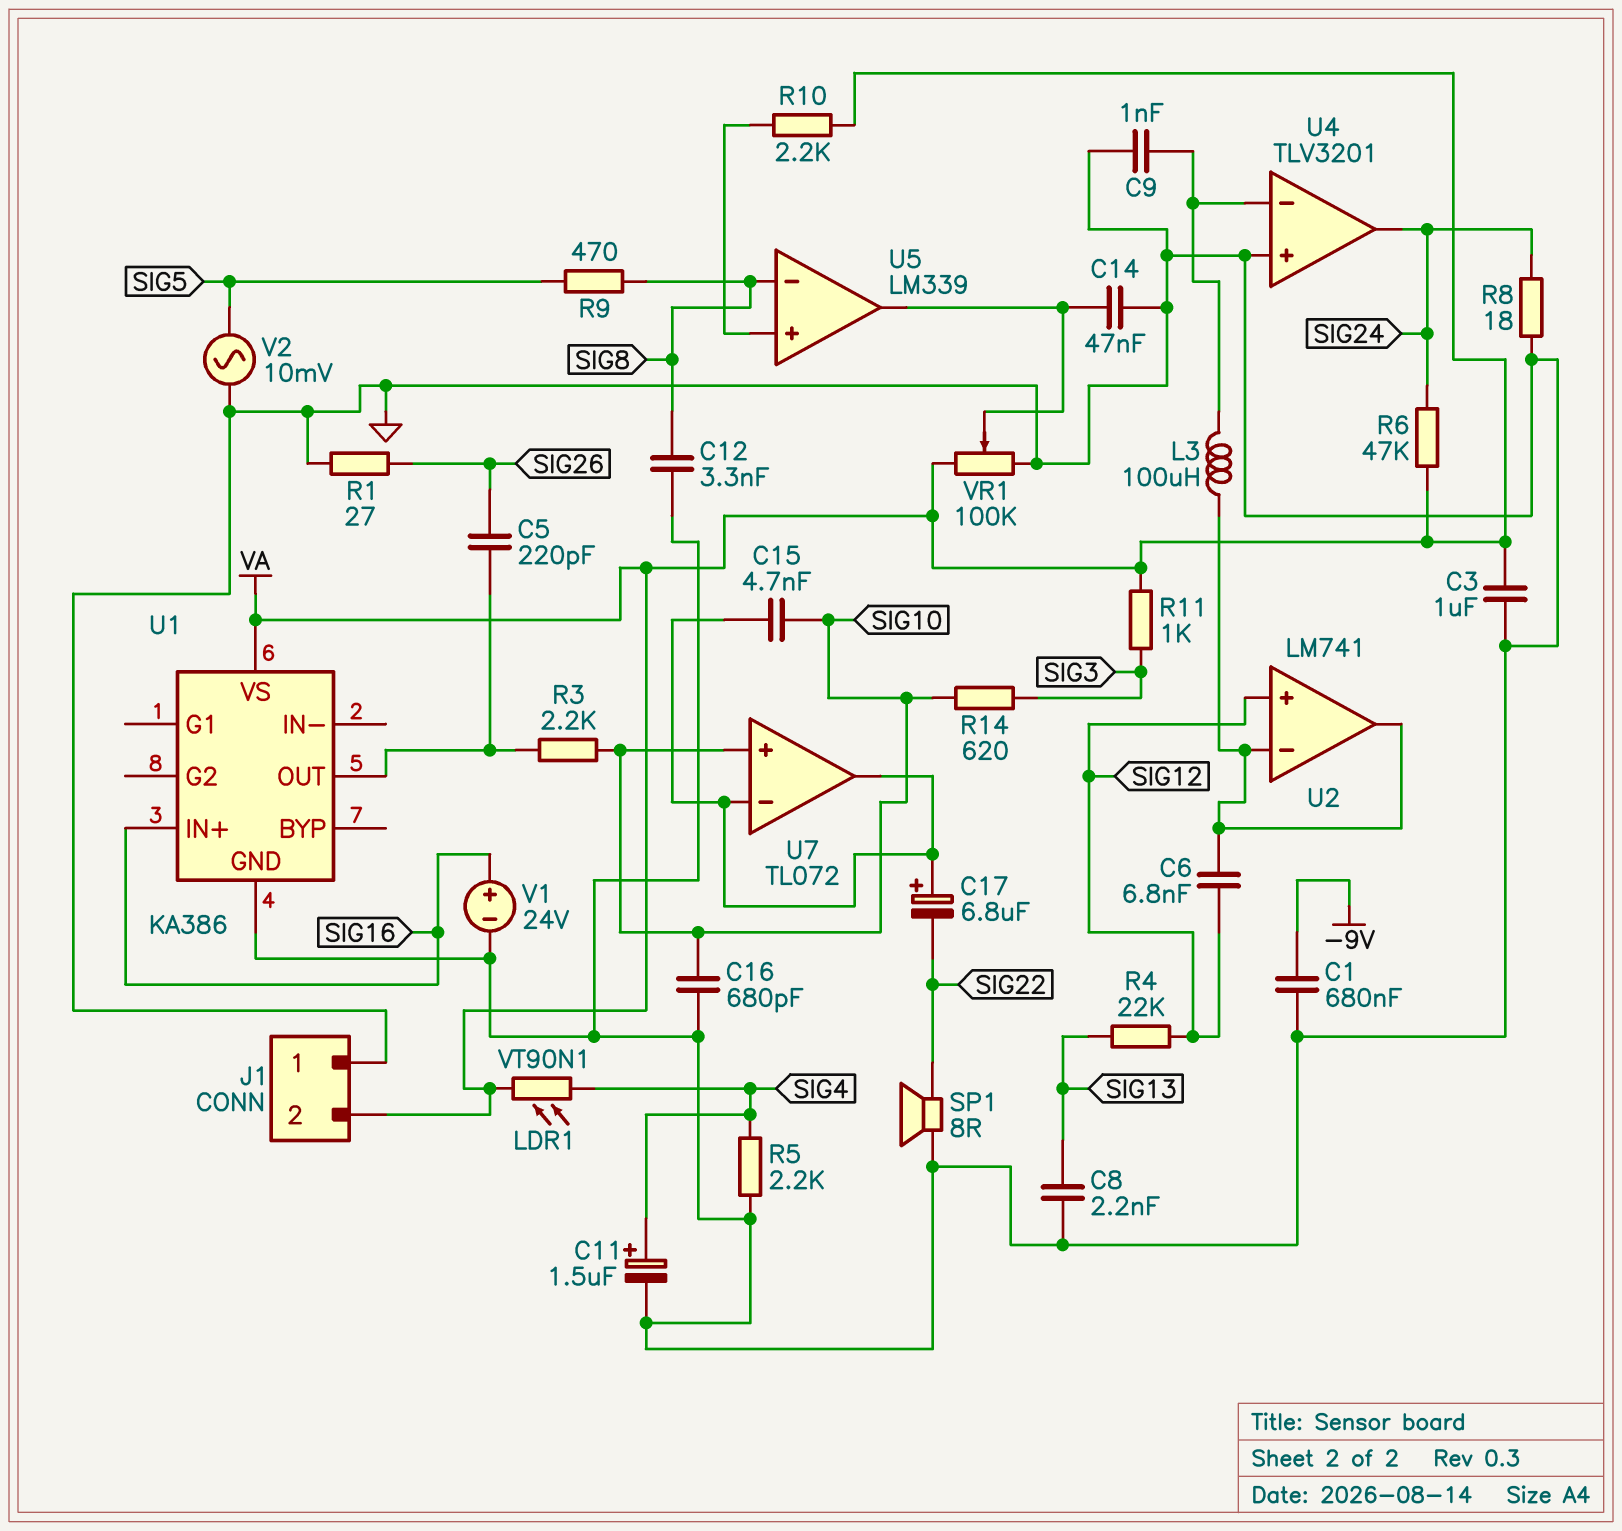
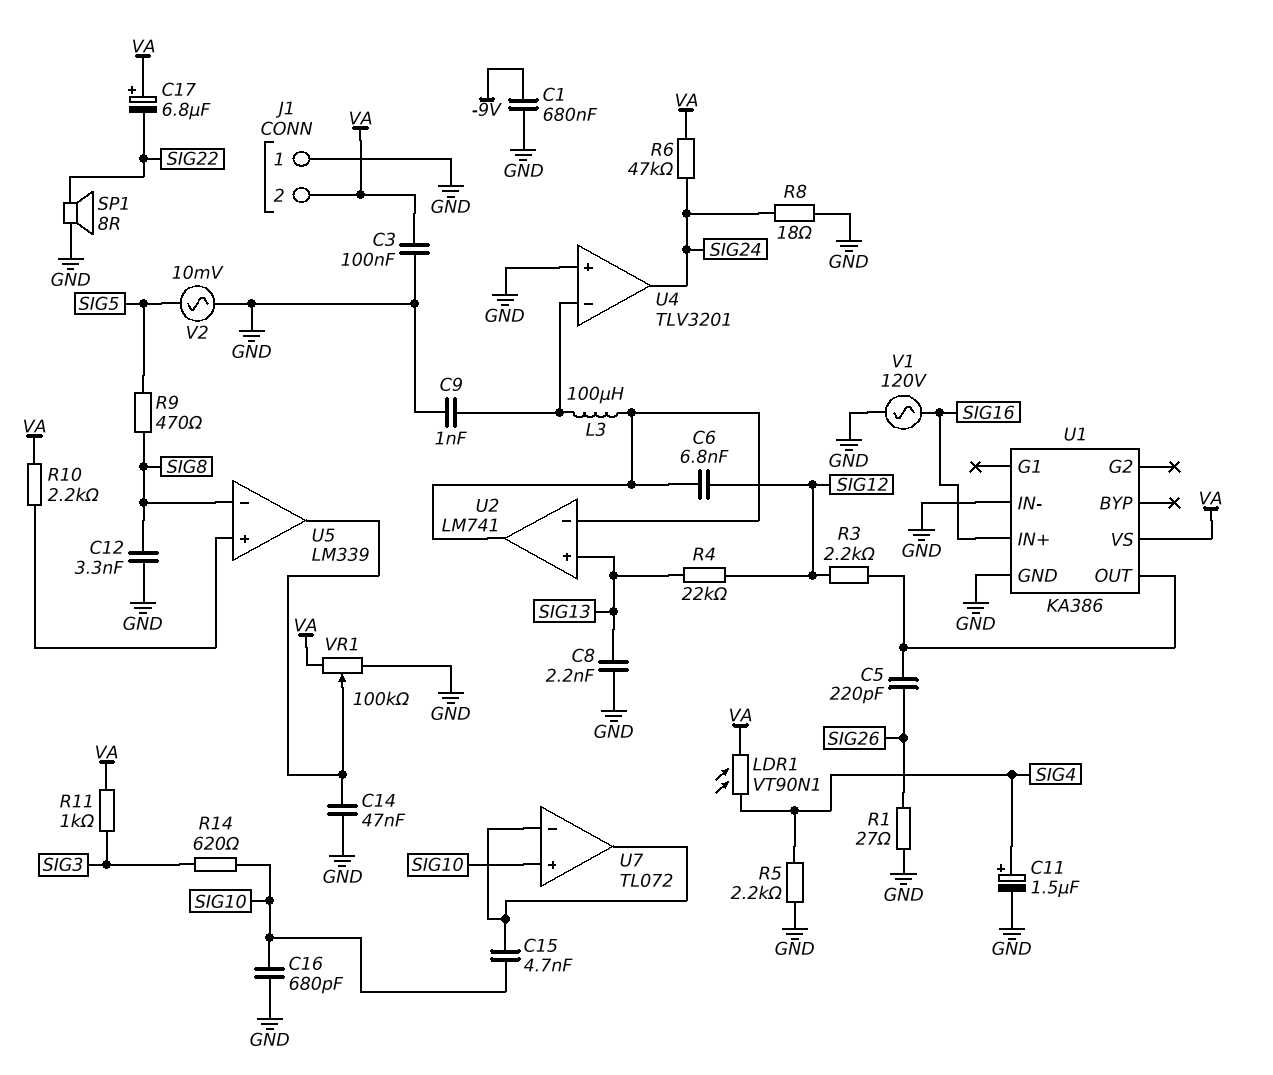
C3: 1uF (GND, VA) -> 100nF (GND, VA)
C17: 6.8uF (plus U7/in-, minus SIG22) -> 6.8uF (plus VA, minus SIG22)
R3: 2.2k (SIG10, U1/OUT) -> 2.2k (SIG12, U1/OUT)
U1 pin IN-: none -> GND
U2 pin in+: SIG12 -> SIG13
V1: 24V (plus SIG16, minus GND) -> AC 120V (GND, SIG16)

